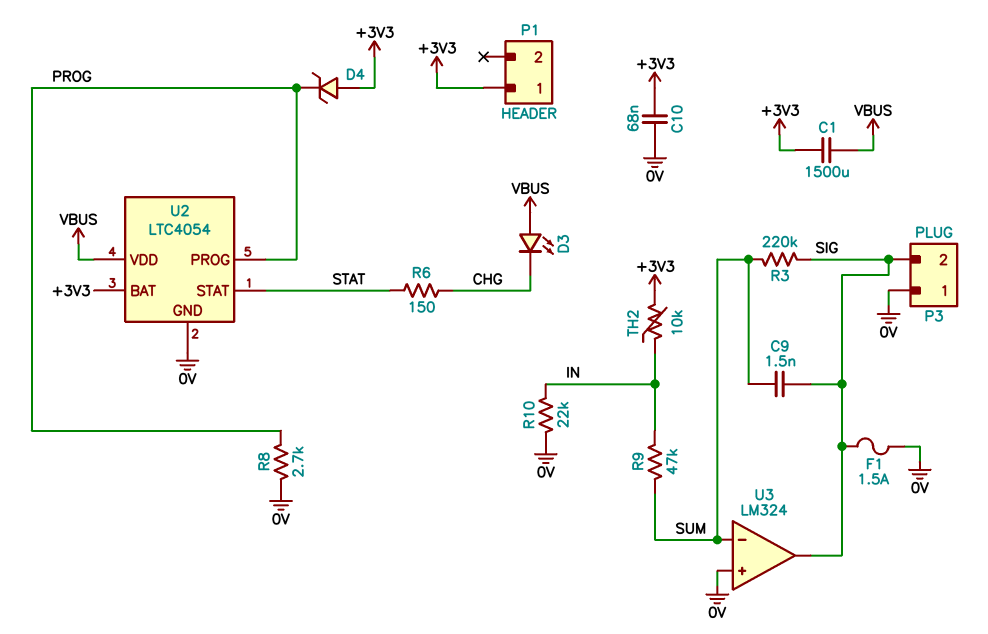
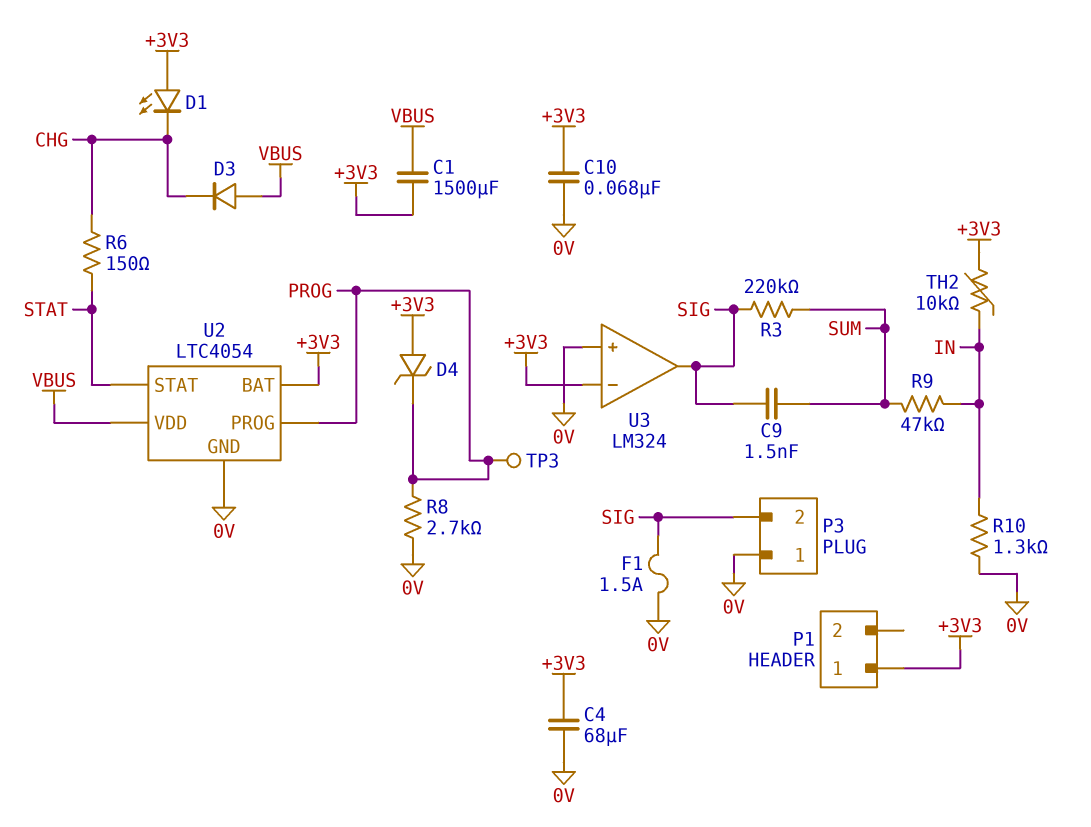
C4: none -> 68uF (+3V3, 0V)
D1: none -> LED (A +3V3, K CHG)
D3: LED (A VBUS, K CHG) -> diode (A VBUS, K CHG)
R10: 22k (0V, IN) -> 1.3k (0V, IN)
TP3: none -> test point (PROG)
U3 pin in-: SUM -> +3V3

